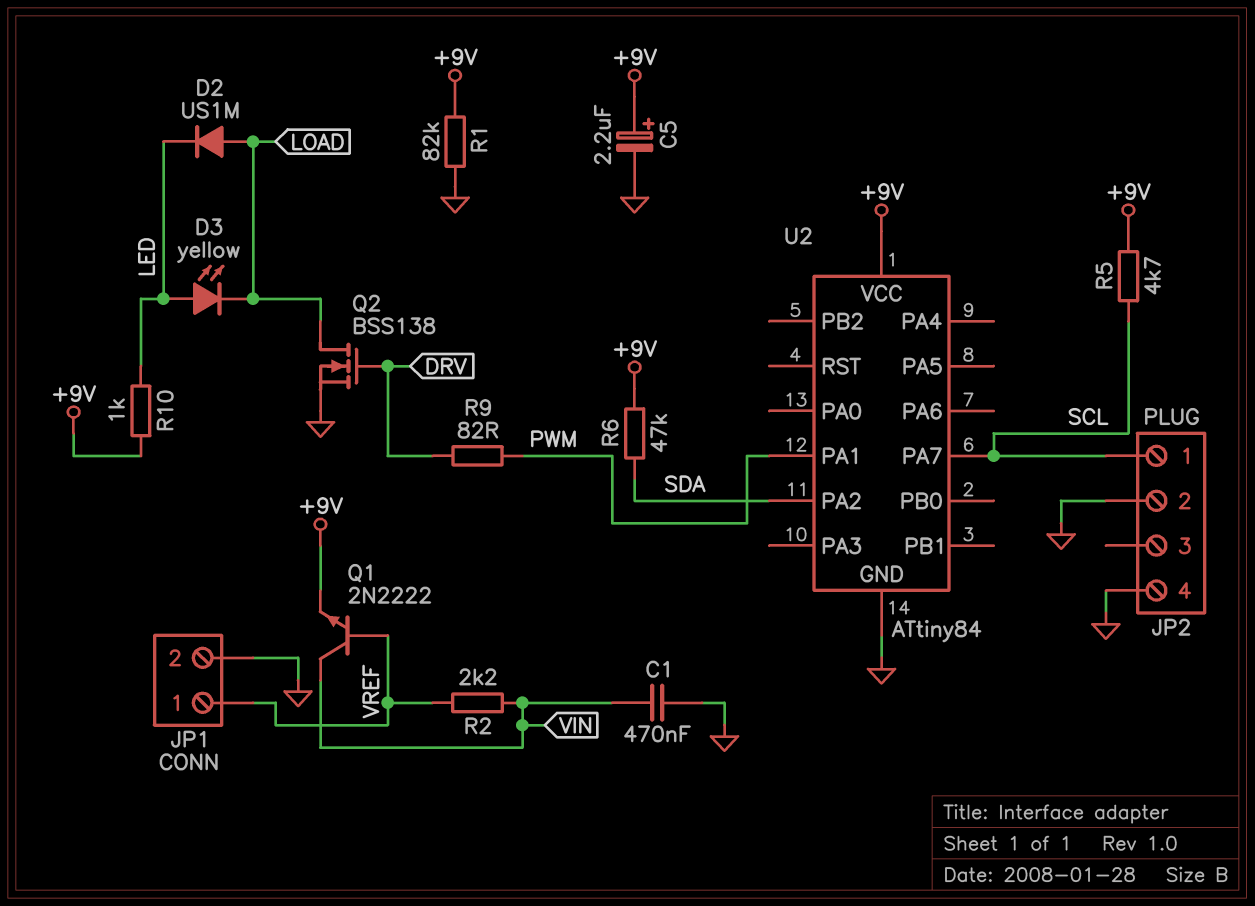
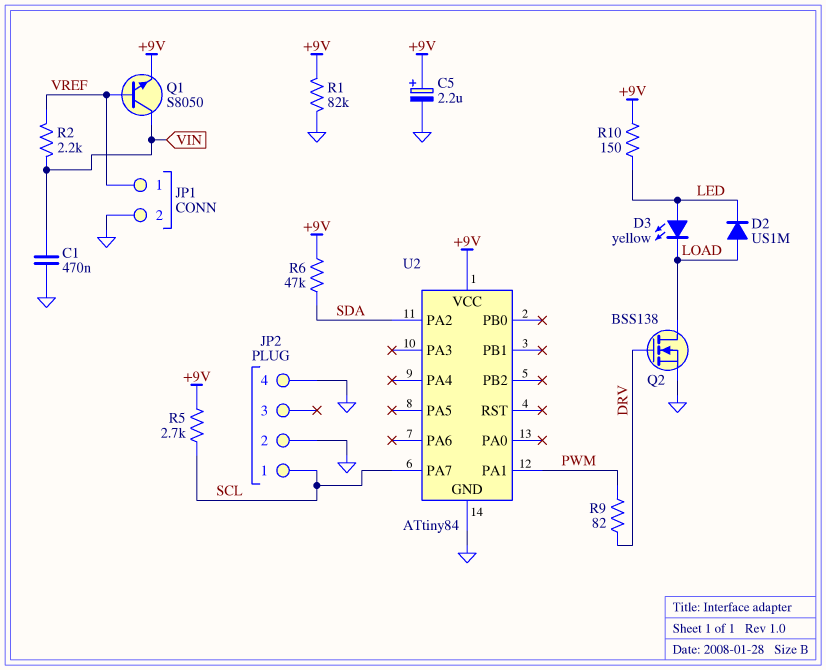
Q1: NPN 2N2222 (B VREF, C VIN, E +9V) -> NPN S8050 (B VREF, C VIN, E +9V)
R5: 4.7k (+9V, SCL) -> 2.7k (+9V, SCL)
R10: 1k (+9V, LED) -> 150 (+9V, LED)

